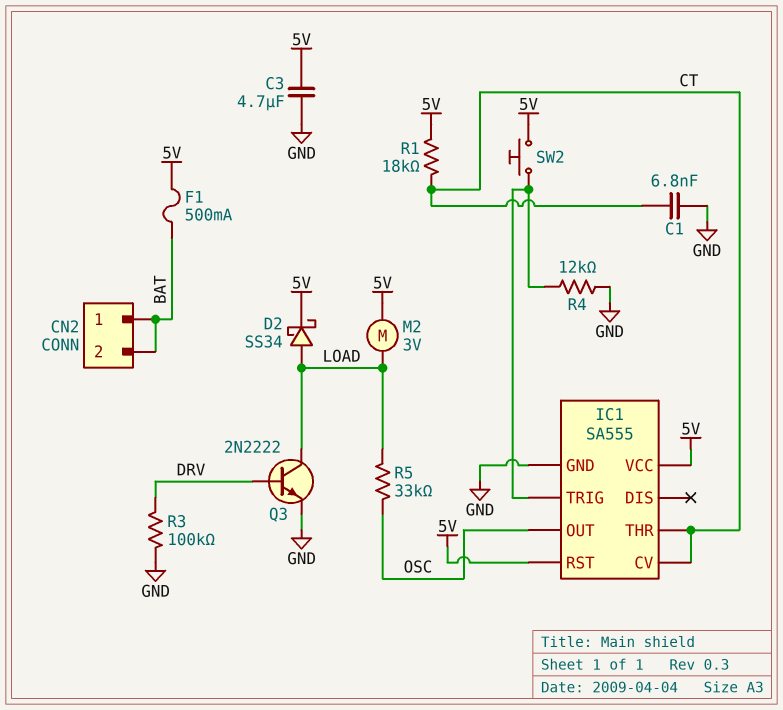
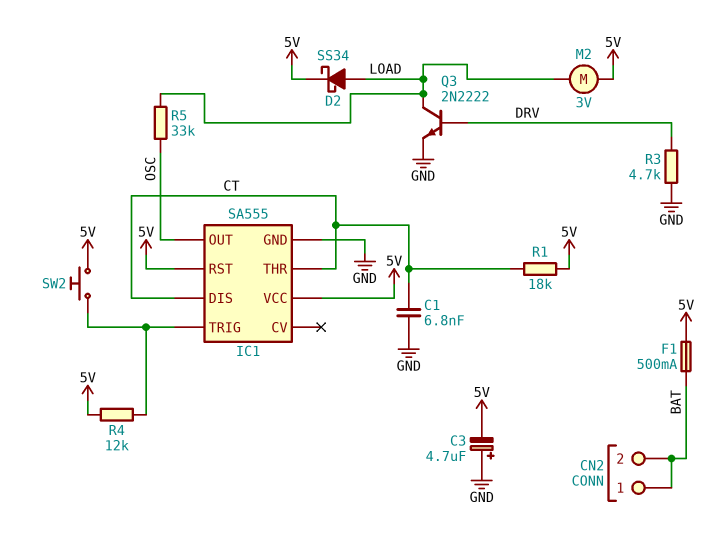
C3: 4.7uF (5V, GND) -> 4.7uF (plus GND, minus 5V)
IC1 pin CV: CT -> none
IC1 pin DIS: none -> CT
R3: 100k (DRV, GND) -> 4.7k (DRV, GND)
R4: 12k (GND, IC1/TRIG) -> 12k (5V, IC1/TRIG)

